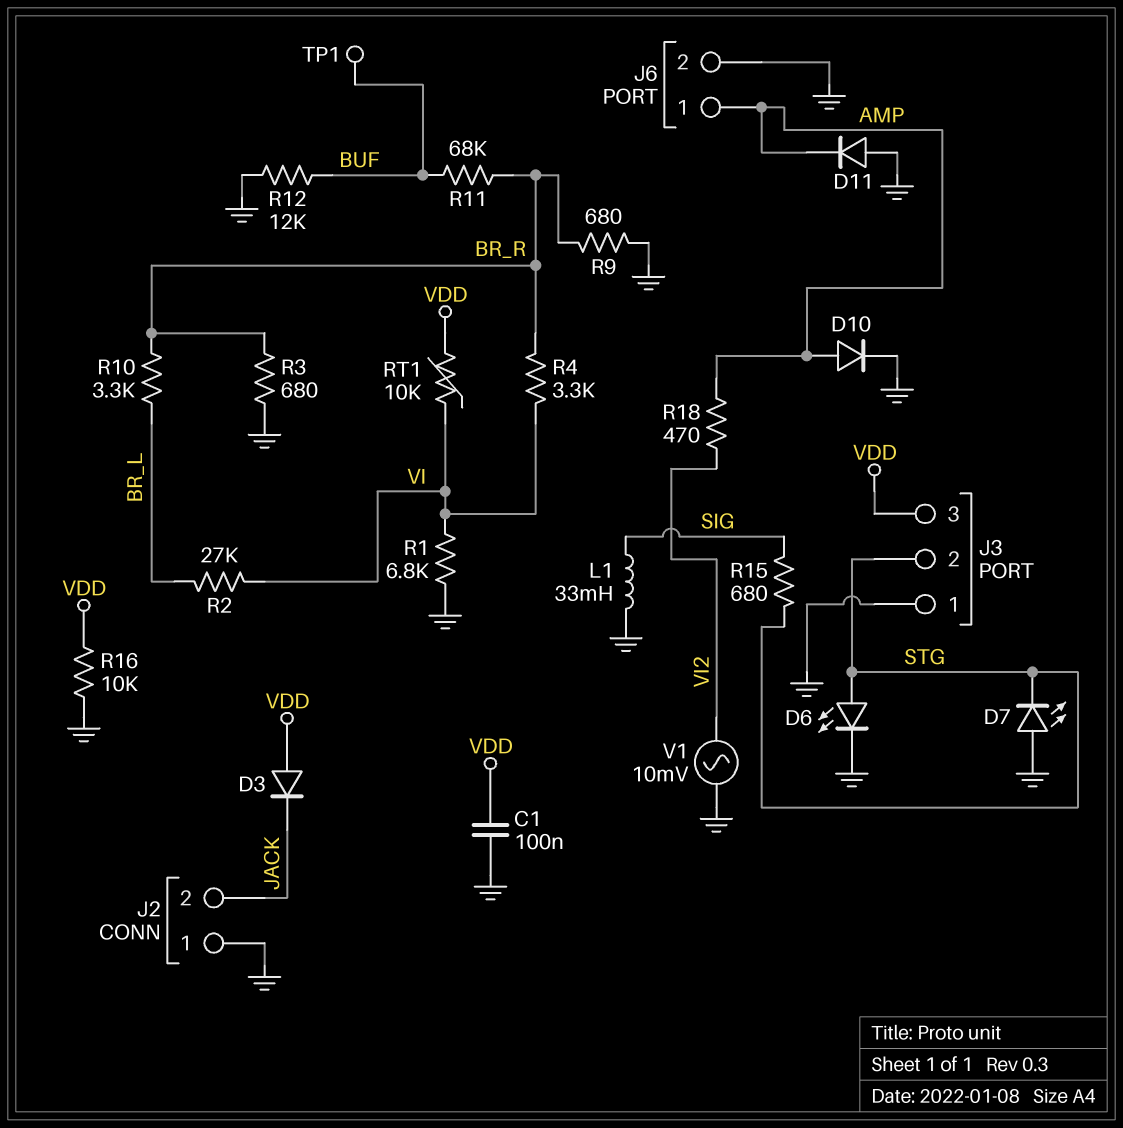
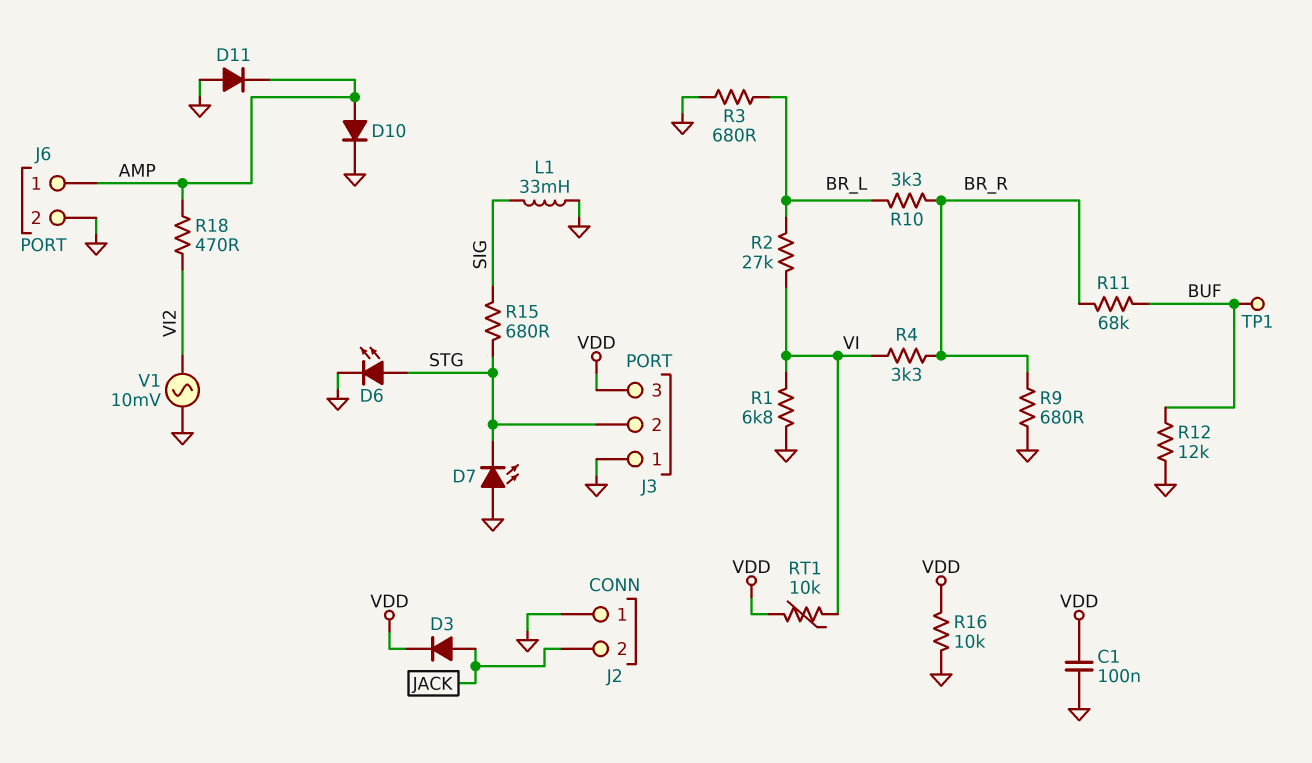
D3: diode (A VDD, K JACK) -> diode (A JACK, K VDD)
R3: 680 (BR_R, GND) -> 680 (BR_L, GND)

